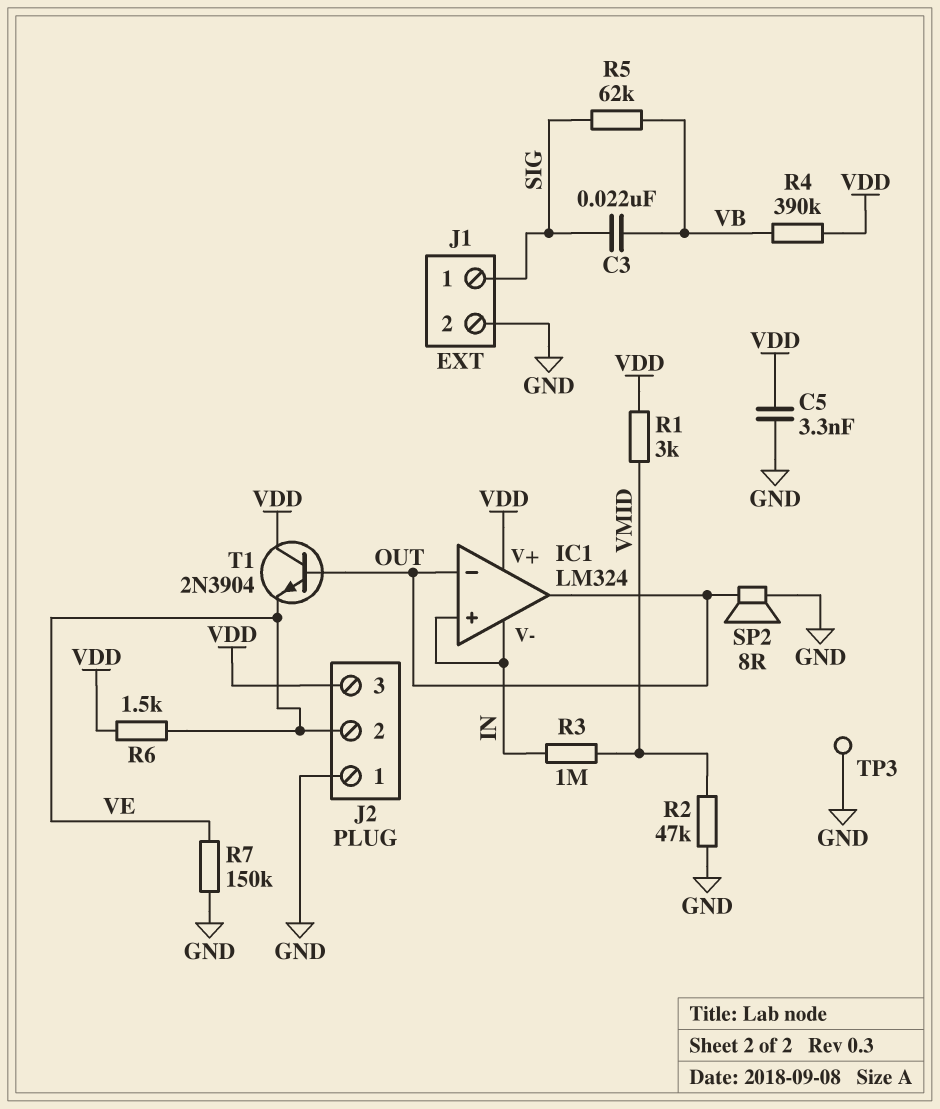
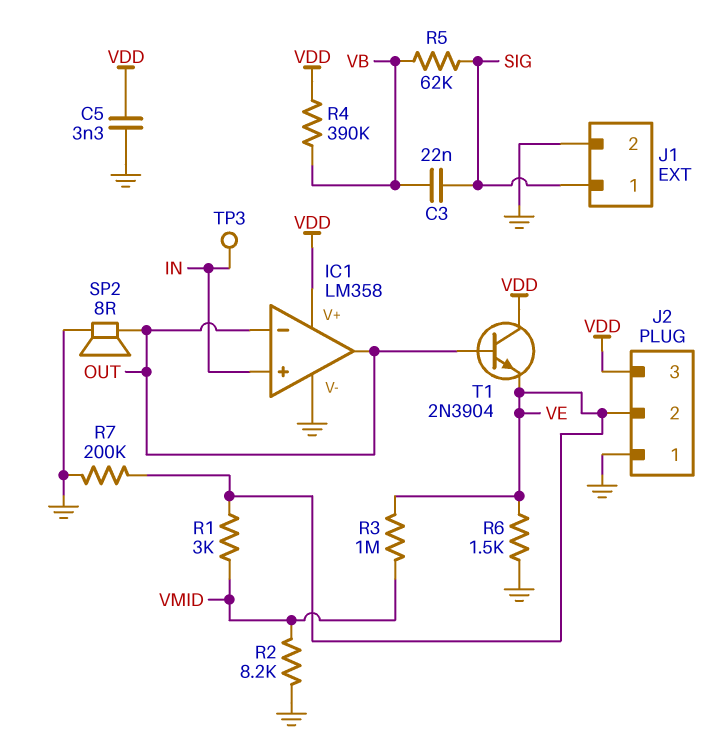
IC1: LM324 -> LM358
IC1 pin V-: IN -> GND
R1: 3k (VDD, VMID) -> 3k (VE, VMID)
R2: 47k (GND, VMID) -> 8.2k (GND, VMID)
R3: 1M (IN, VMID) -> 1M (VE, VMID)
R6: 1.5k (VDD, VE) -> 1.5k (GND, VE)
R7: 150k (GND, VE) -> 200k (GND, VE)
TP3: test point (GND) -> test point (IN)

